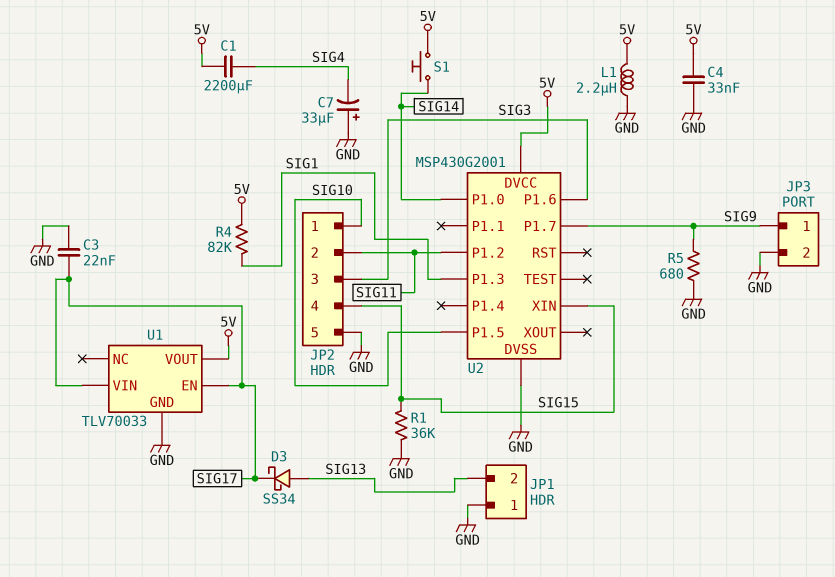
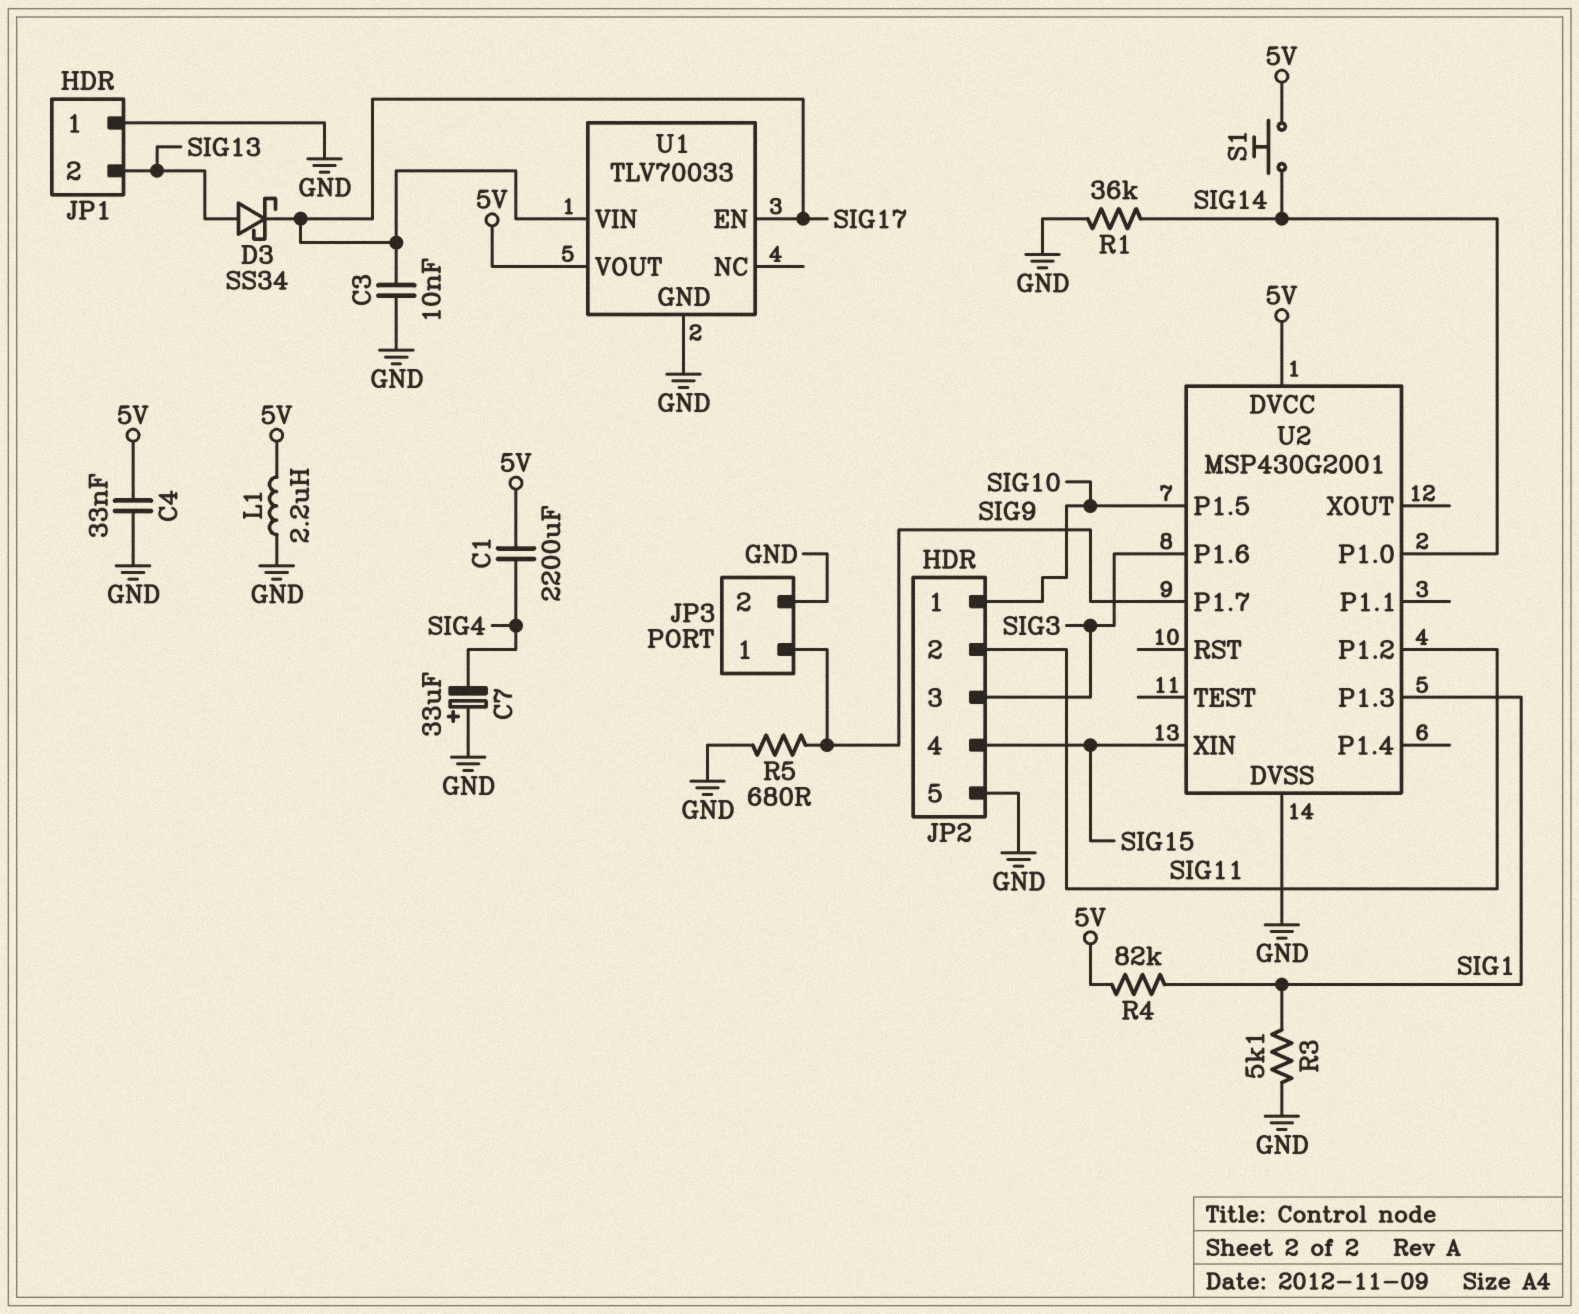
C3: 22nF (GND, SIG17) -> 10nF (GND, SIG17)
R1: 36k (GND, SIG15) -> 36k (GND, SIG14)
R3: none -> 5.1k (GND, SIG1)

